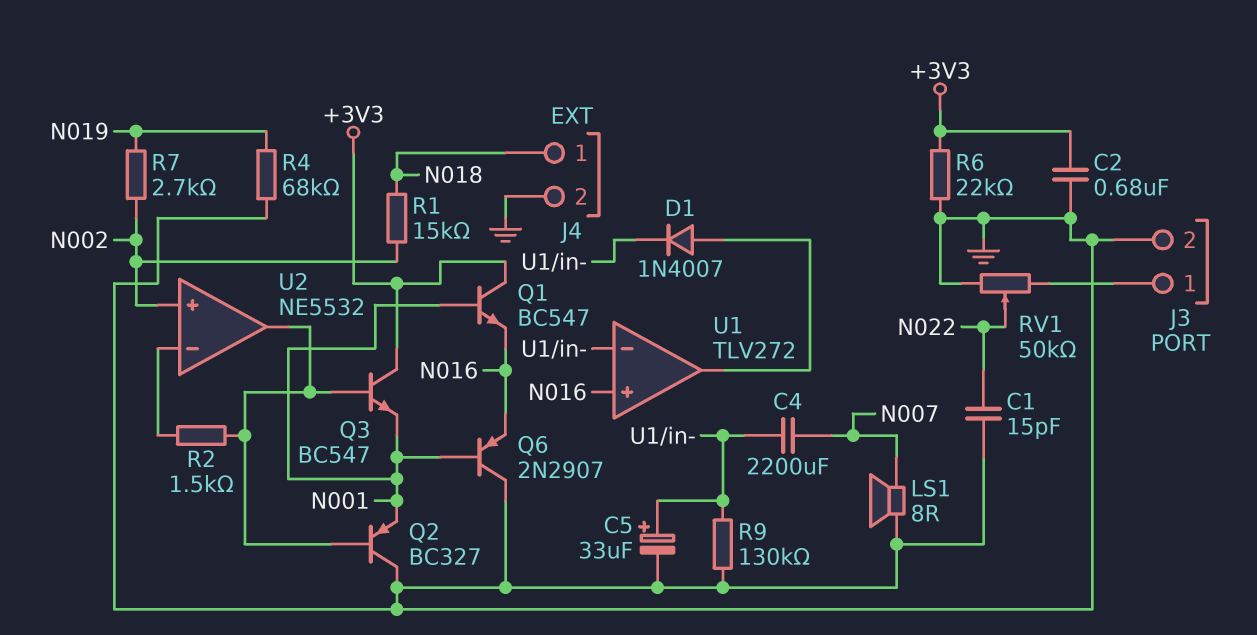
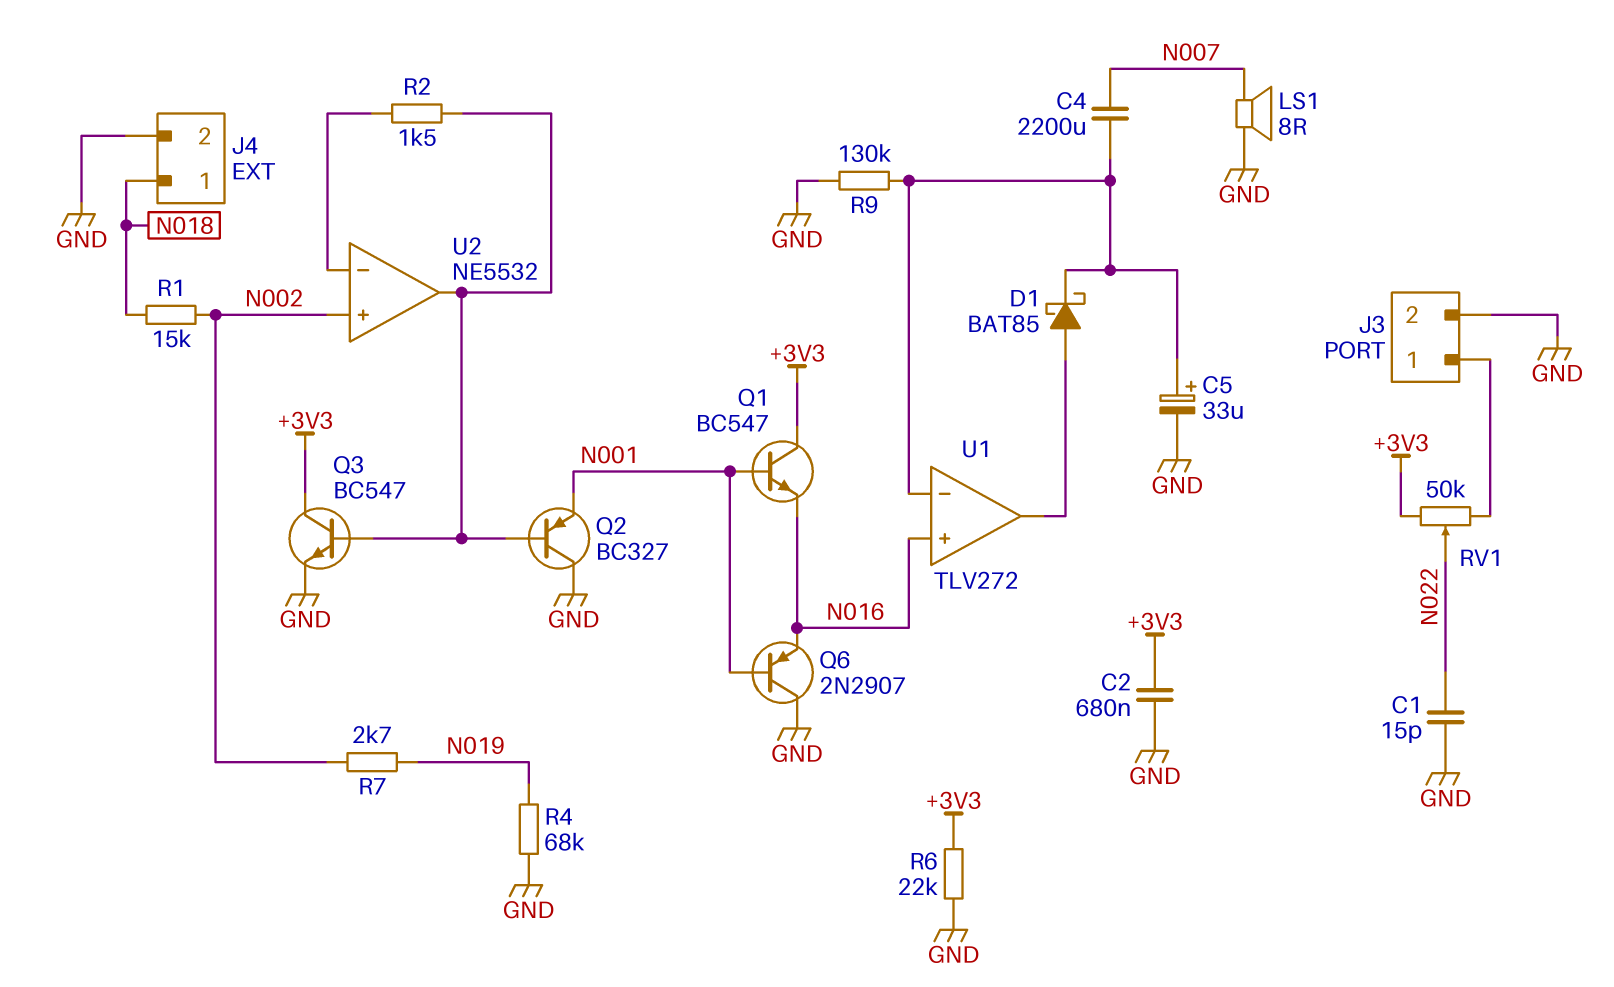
D1: diode 1N4007 (A U1/out, K U1/in-) -> schottky BAT85 (A U1/out, K U1/in-)
Q3: NPN BC547 (B U2/out, C +3V3, E N001) -> NPN BC547 (B U2/out, C +3V3, E GND)
RV1: 50k (GND, J3/1, wiper N022) -> 50k (+3V3, J3/1, wiper N022)

